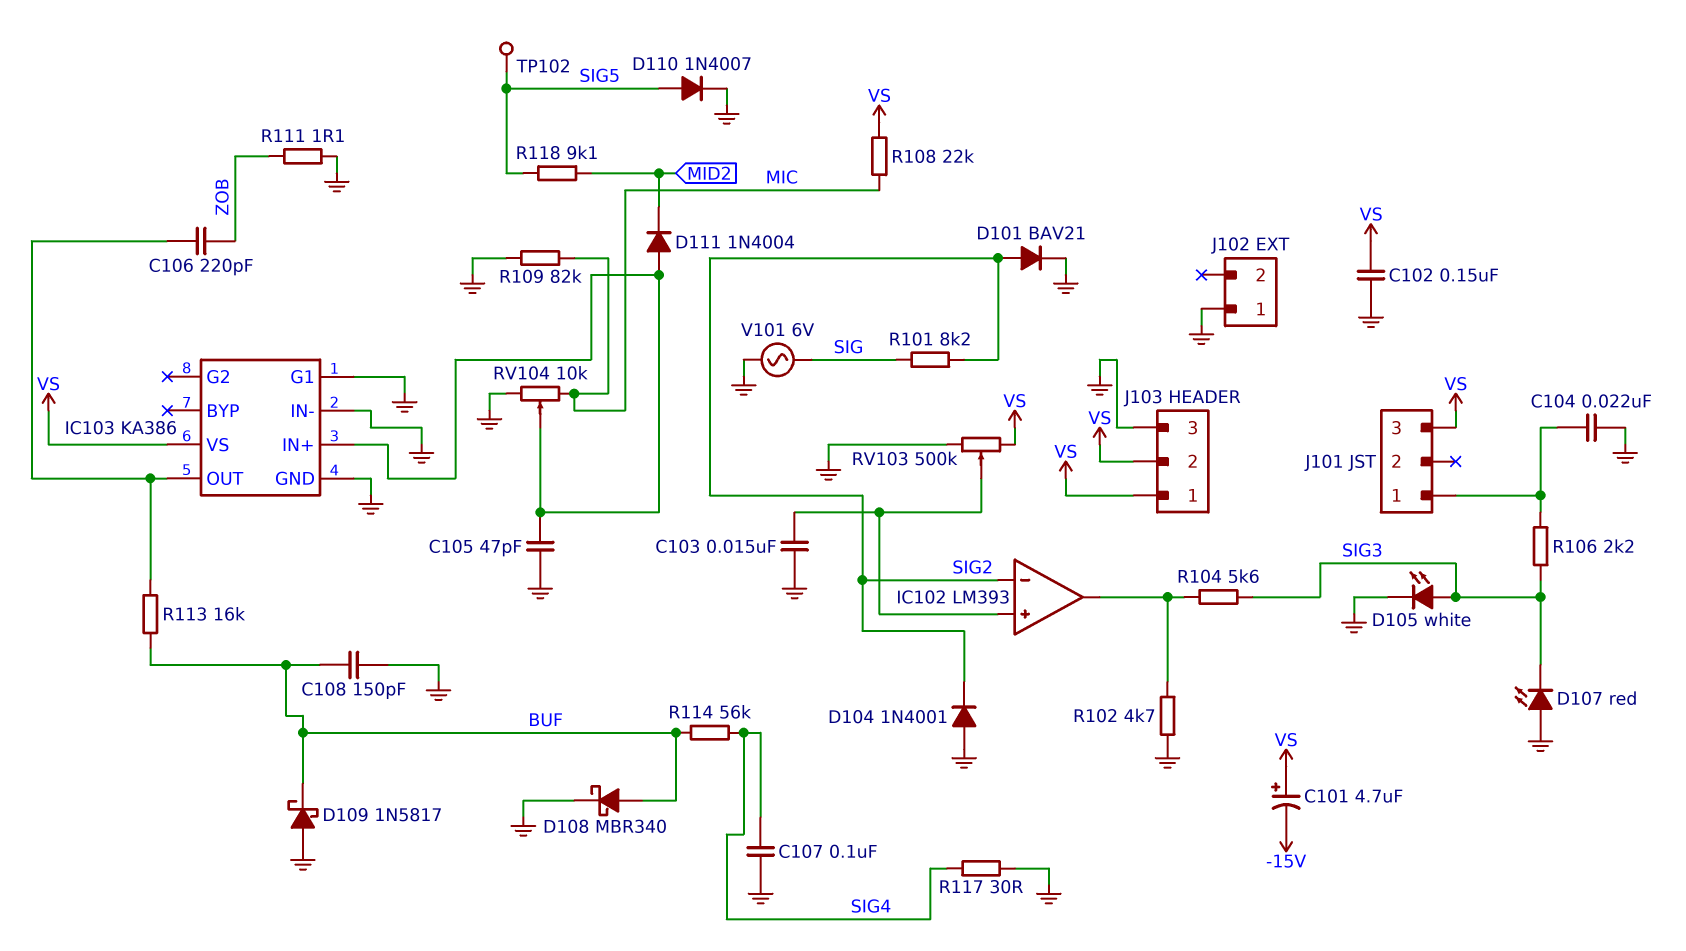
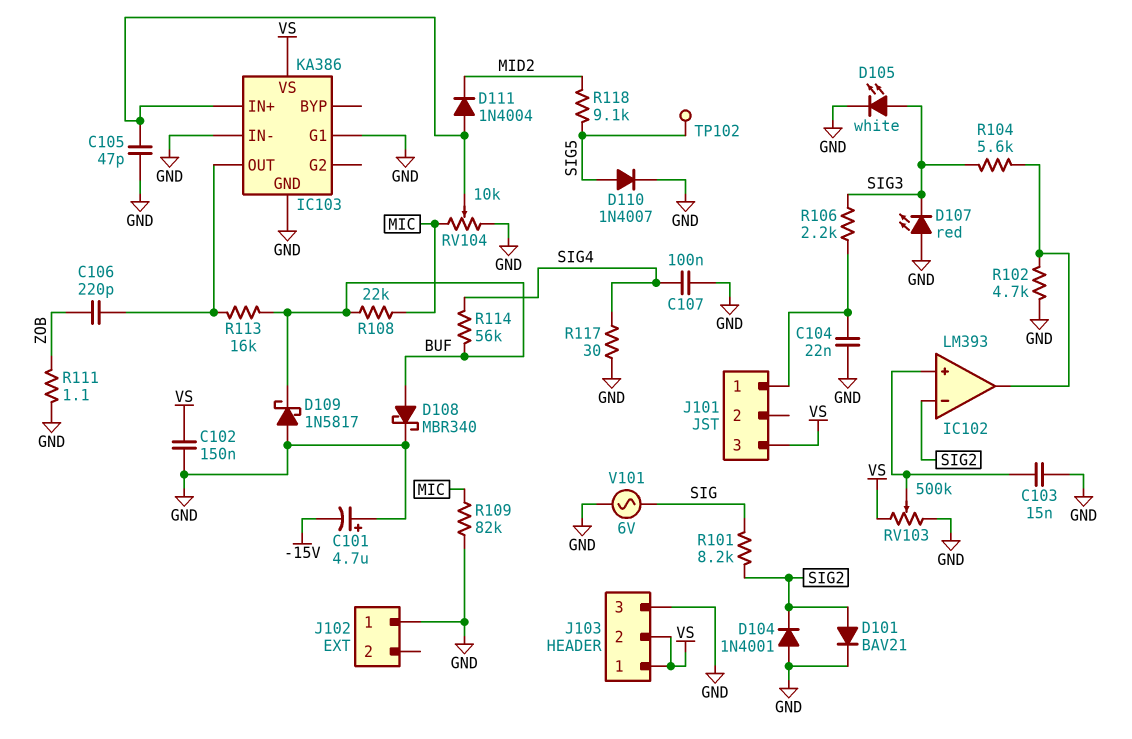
C101: 4.7uF (plus VS, minus -15V) -> 4.7uF (plus GND, minus -15V)
C108: 150pF (BUF, GND) -> none
R108: 22k (MIC, VS) -> 22k (BUF, MIC)

